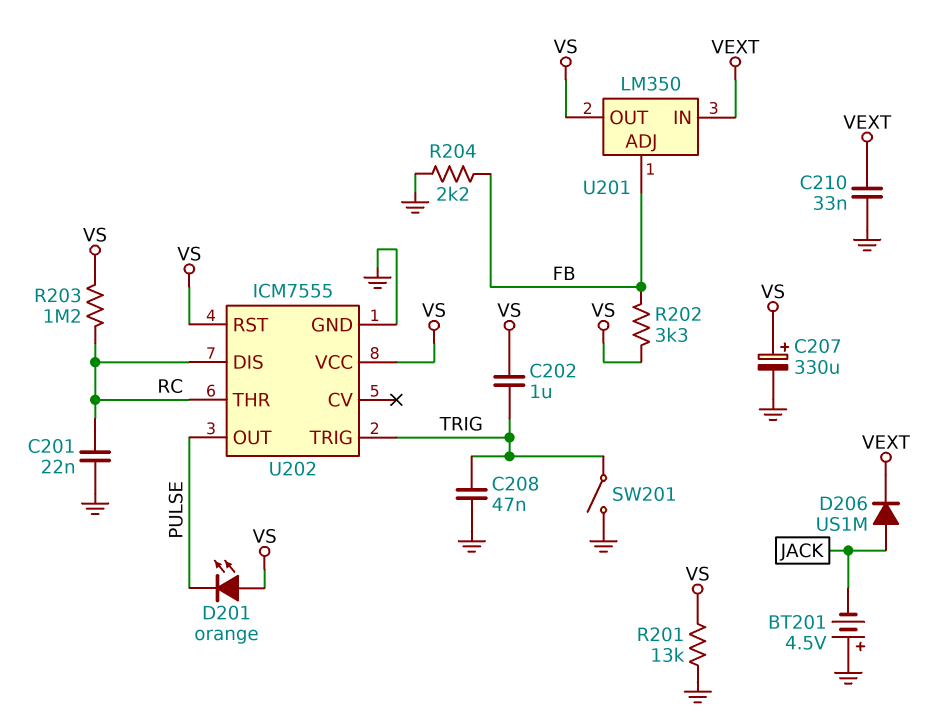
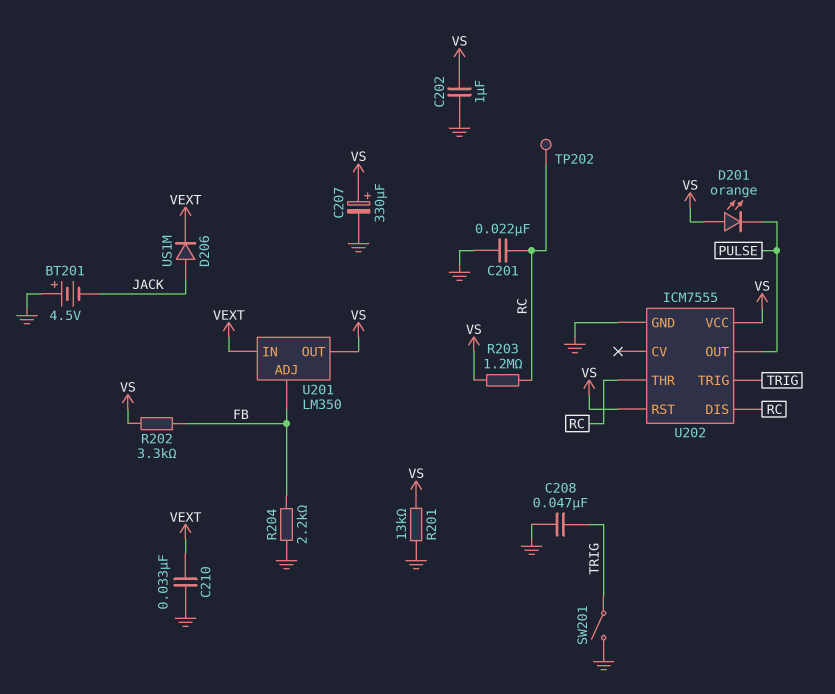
C202: 1uF (TRIG, VS) -> 1uF (GND, VS)
TP202: none -> test point (RC)

